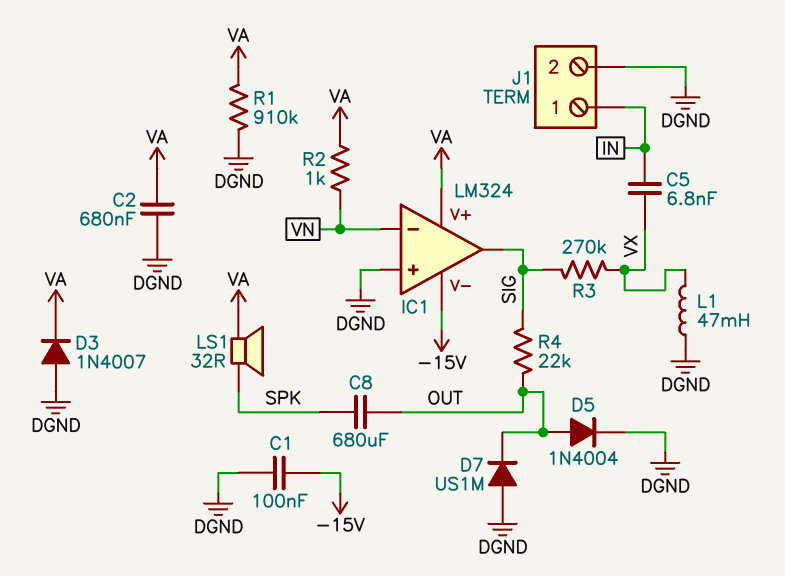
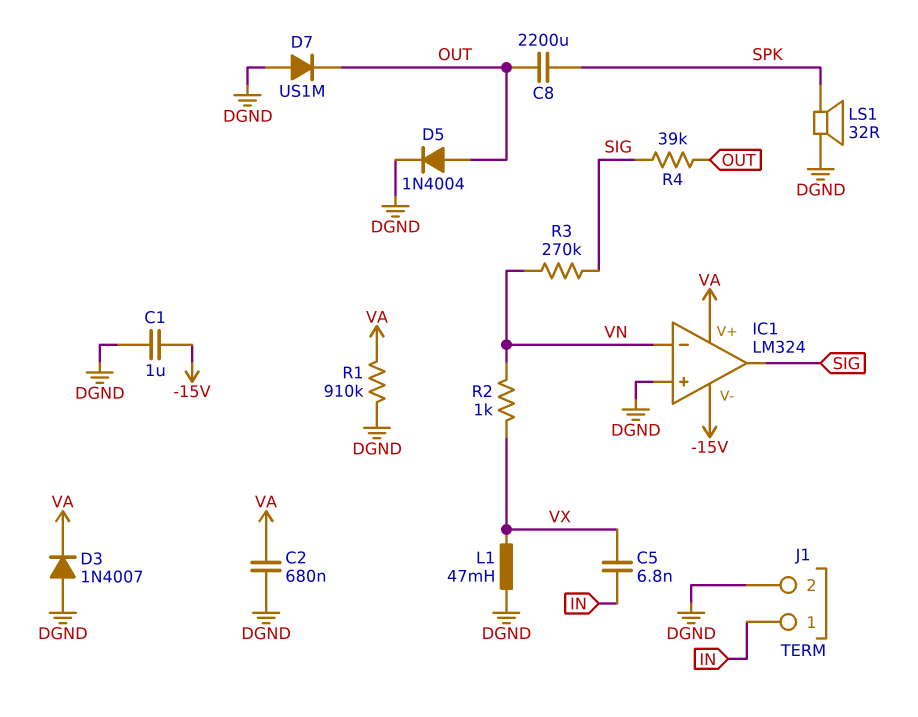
C1: 100nF (-15V, DGND) -> 1uF (-15V, DGND)
C8: 680uF (OUT, SPK) -> 2200uF (OUT, SPK)
LS1: speaker 32R (SPK, VA) -> speaker 32R (DGND, SPK)
R2: 1k (VA, VN) -> 1k (VN, VX)
R3: 270k (SIG, VX) -> 270k (SIG, VN)
R4: 22k (OUT, SIG) -> 39k (OUT, SIG)

